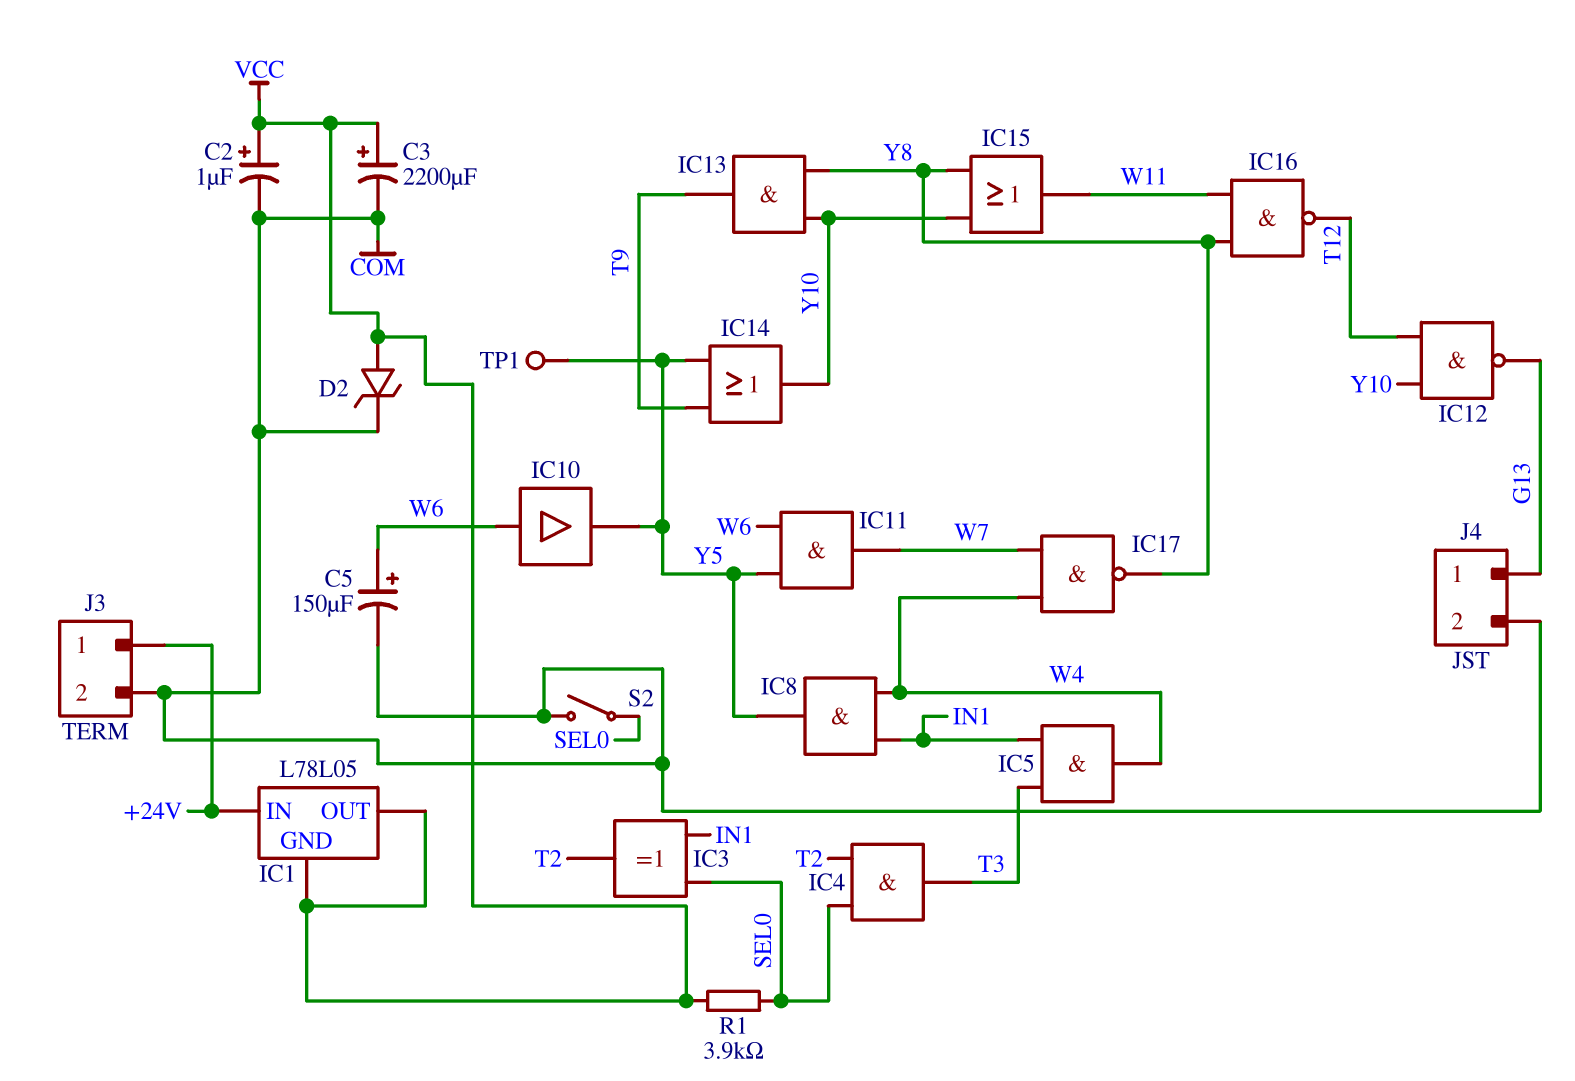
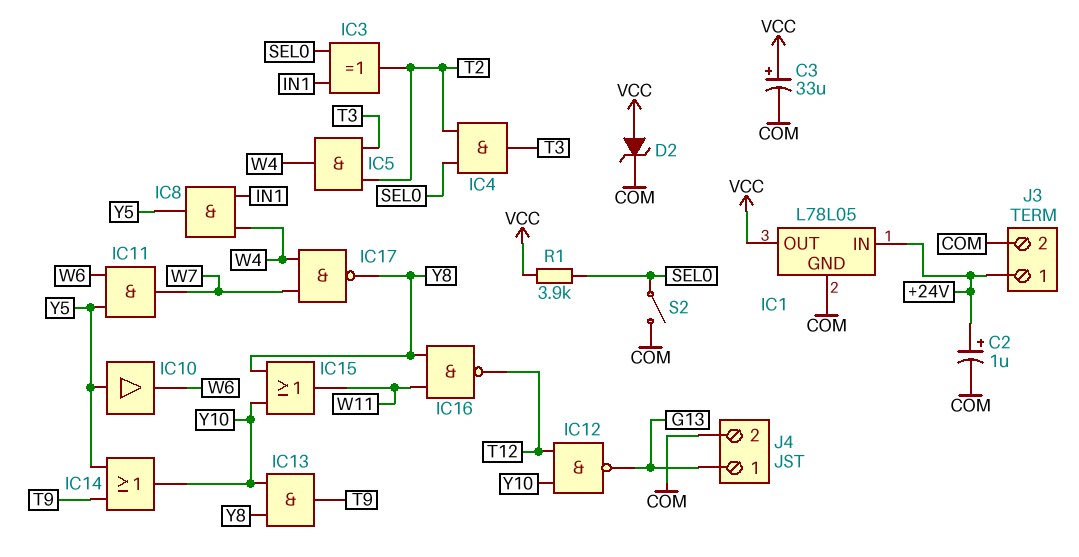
C2: 1uF (plus VCC, minus COM) -> 1uF (plus +24V, minus COM)
C3: 2200uF (plus VCC, minus COM) -> 33uF (plus VCC, minus COM)
C5: 150uF (plus W6, minus COM) -> none
IC1 pin GND: VCC -> COM
IC5: AND (in IN1, in T3, out W4) -> AND (in T2, in T3, out W4)
IC10: buffer (in W6, out Y5) -> buffer (in Y5, out W6)
TP1: test point (Y5) -> none

